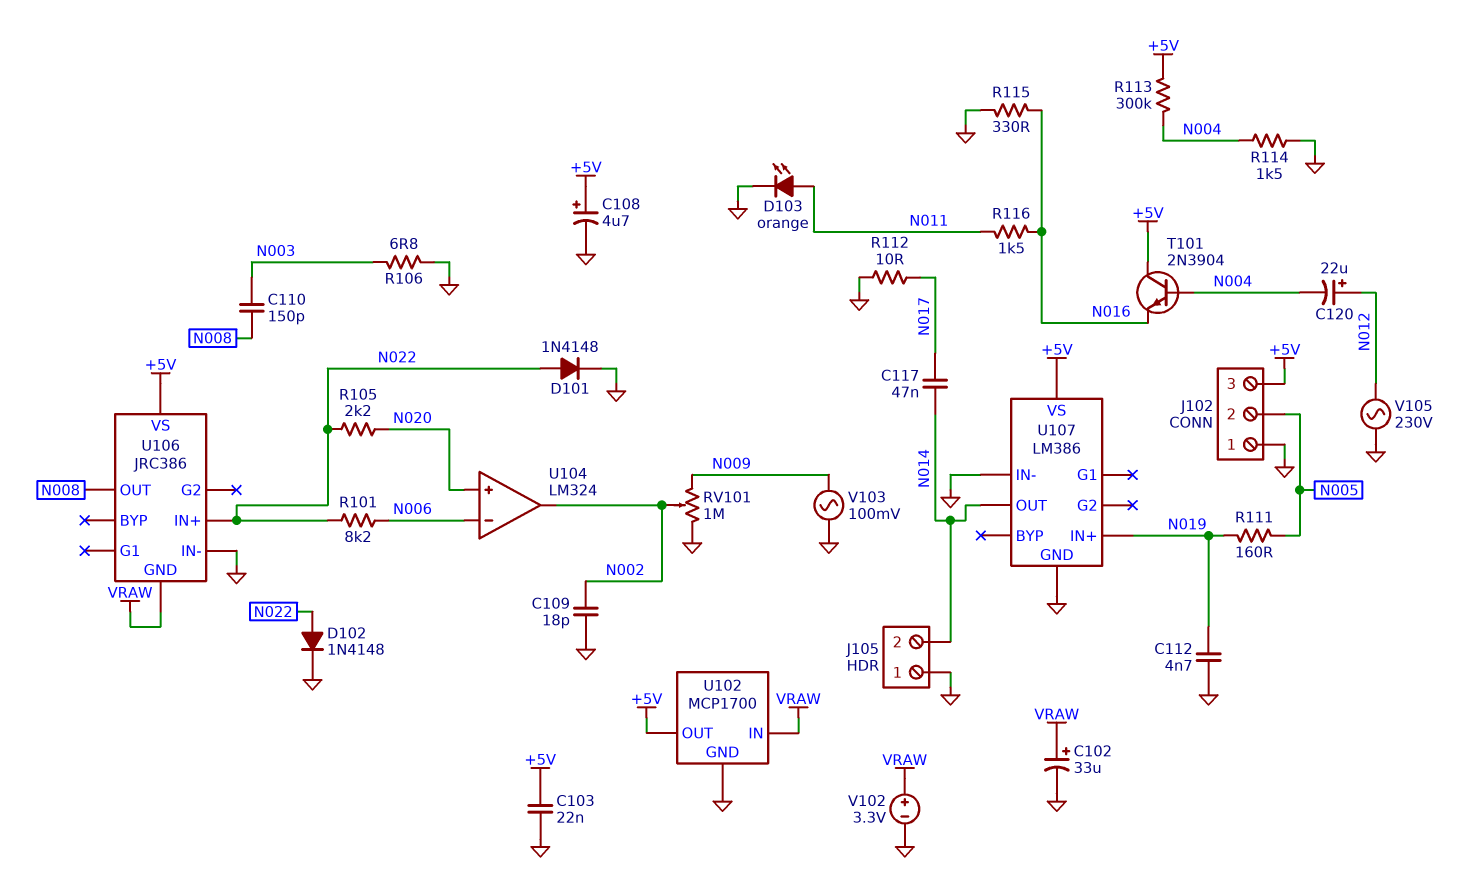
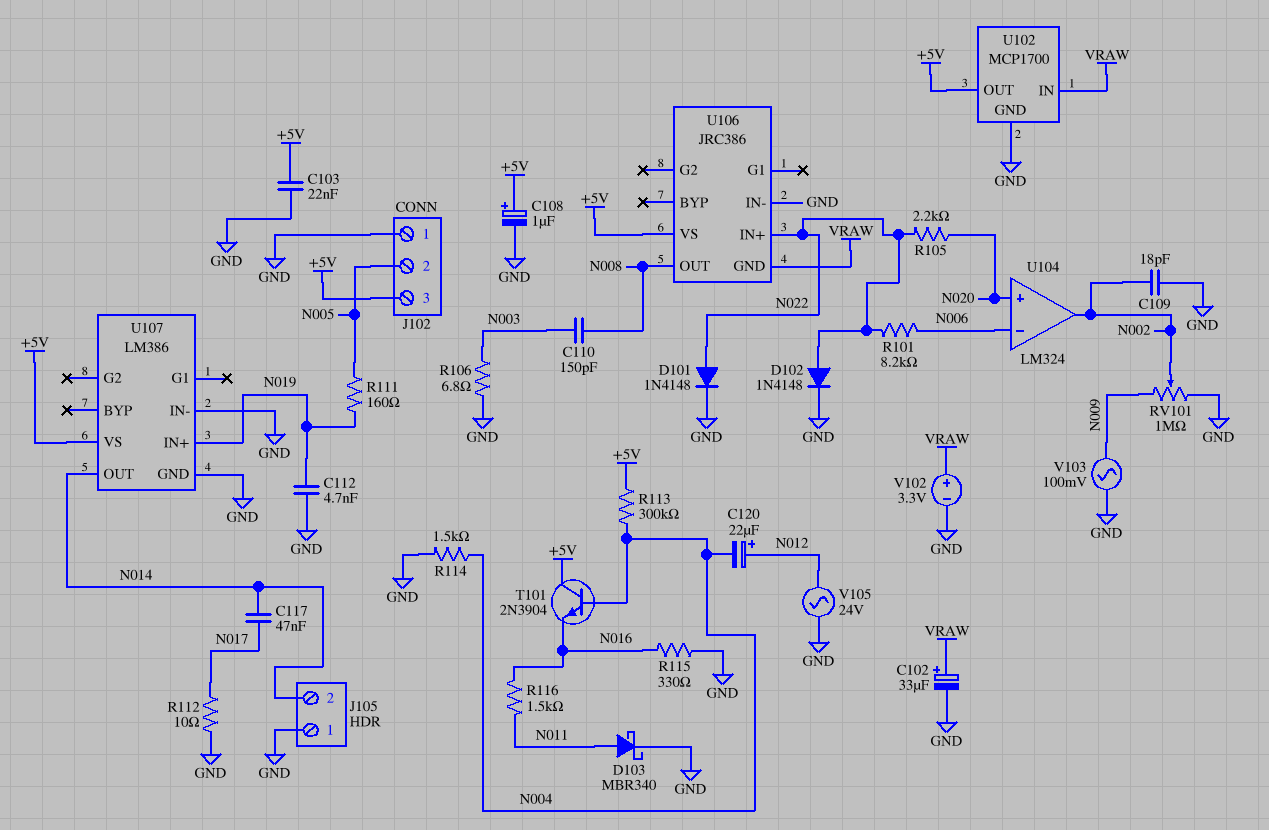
C108: 4.7uF (plus +5V, minus GND) -> 1uF (plus +5V, minus GND)
D103: LED orange (A N011, K GND) -> schottky MBR340 (A N011, K GND)
V105: AC 230V (GND, N012) -> AC 24V (GND, N012)

